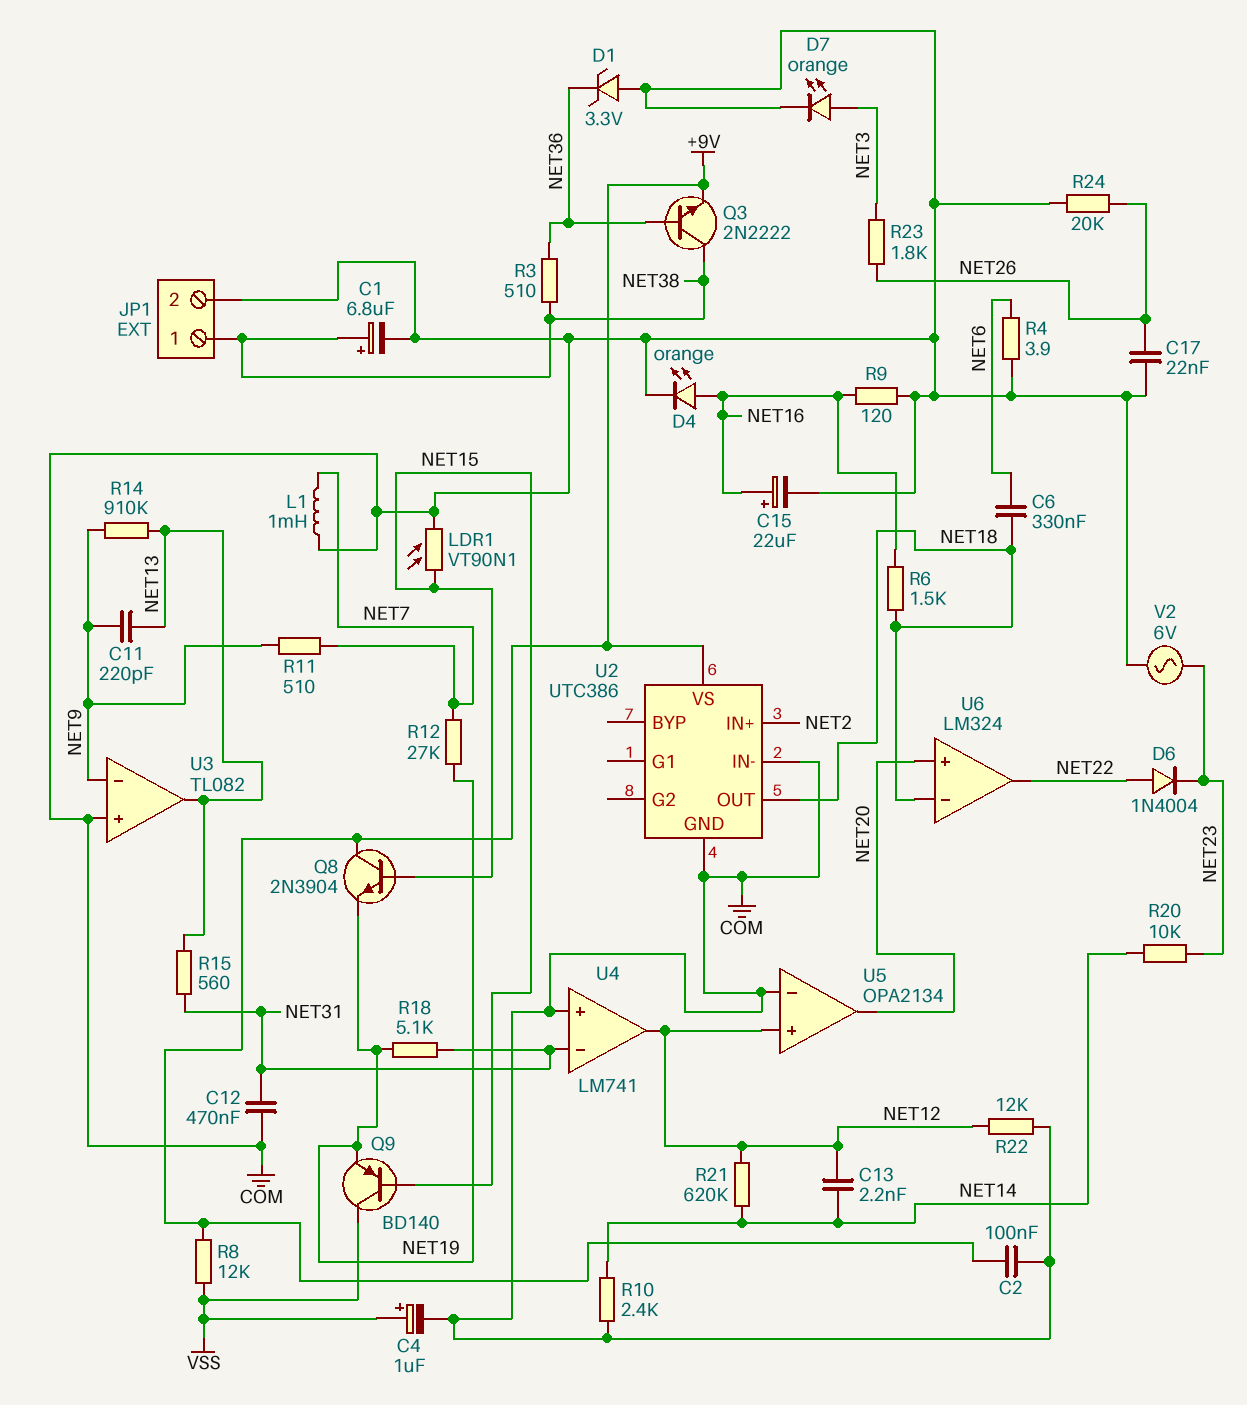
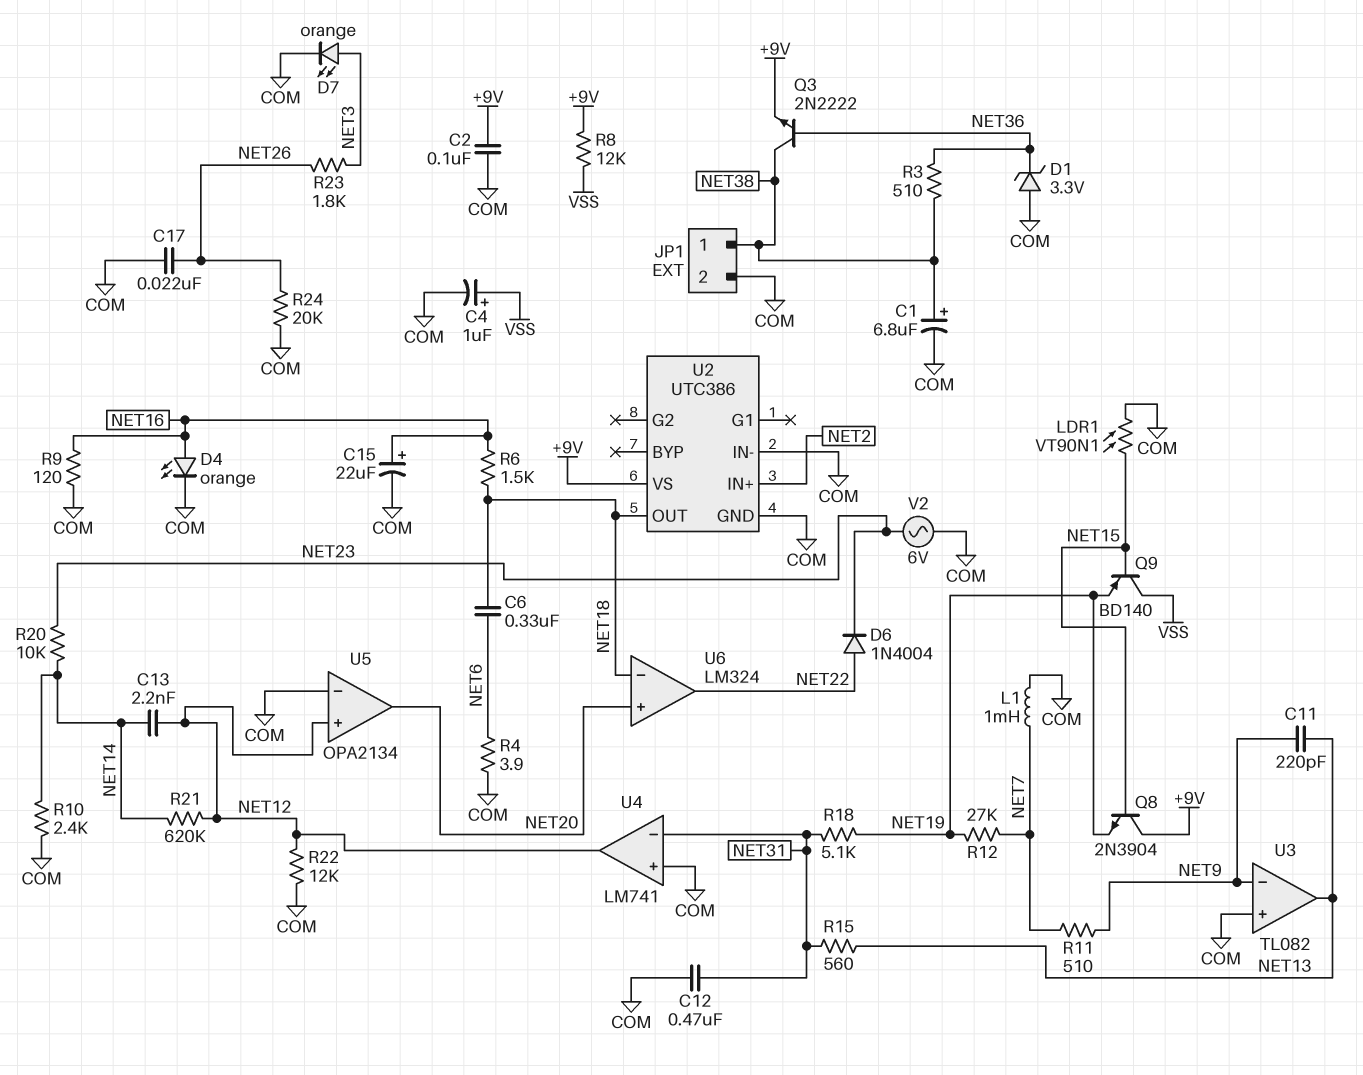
R14: 910k (NET9, NET13) -> none

